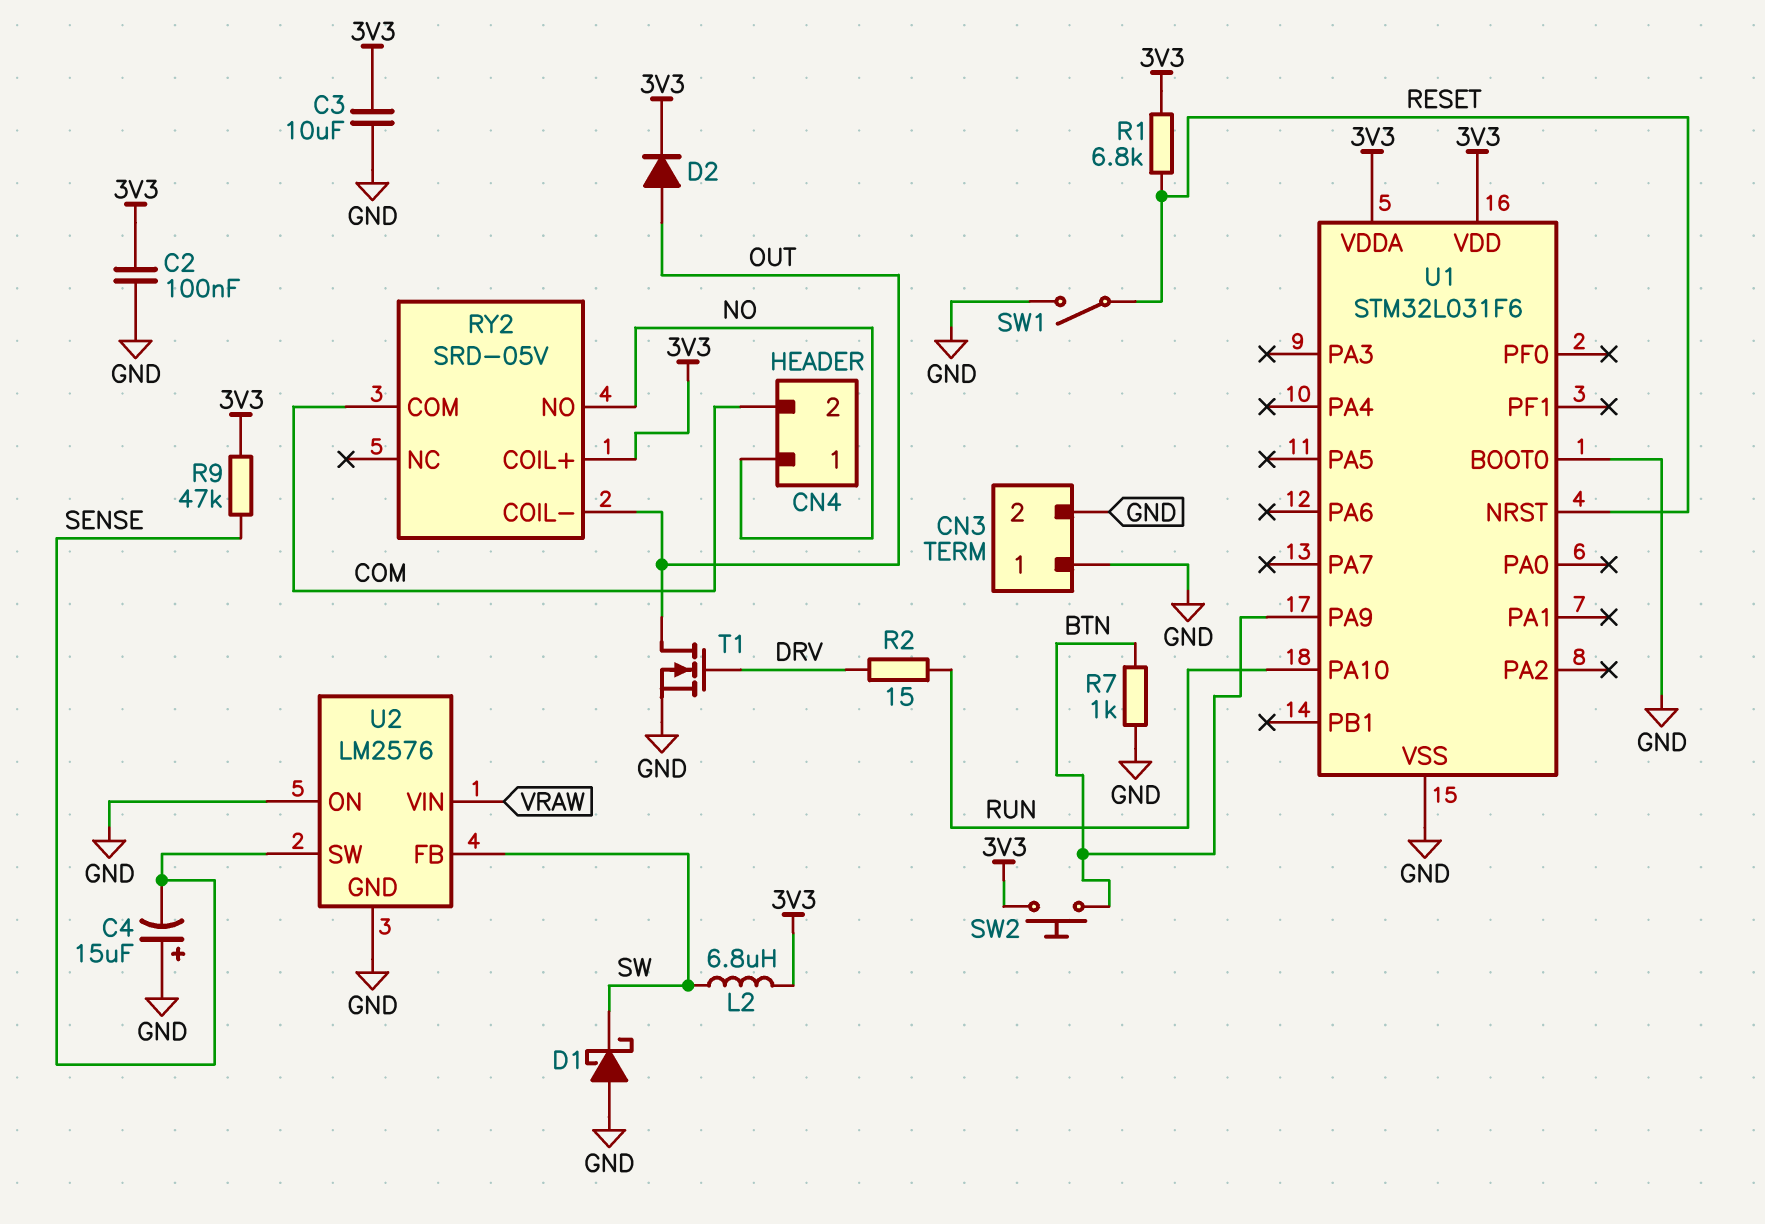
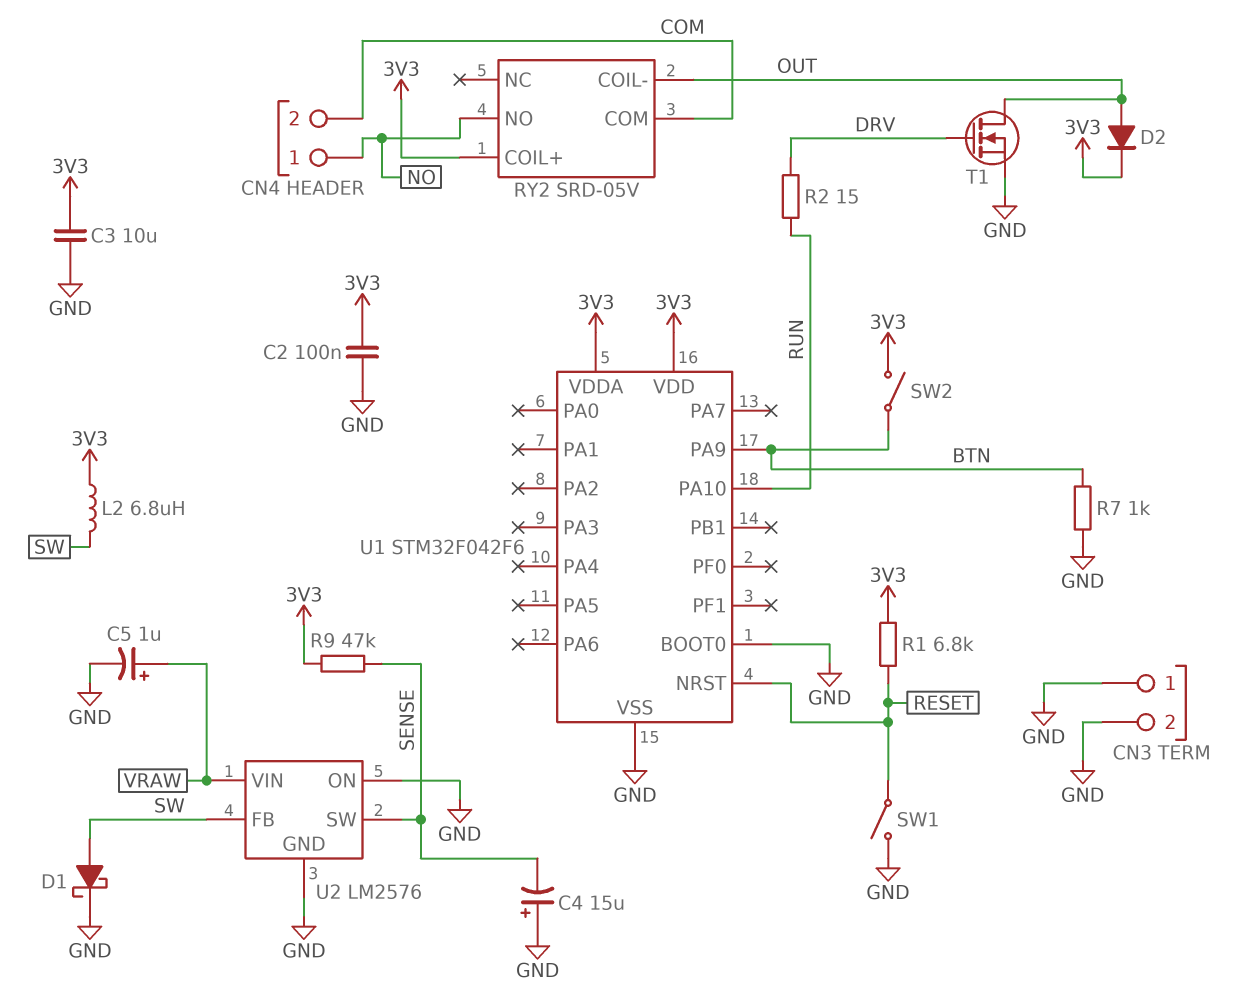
C5: none -> 1uF (plus VRAW, minus GND)
D1: schottky (A GND, K SW) -> schottky (A SW, K GND)
SW2: button (3V3, BTN) -> switch (3V3, BTN)
U1: STM32L031F6 -> STM32F042F6

